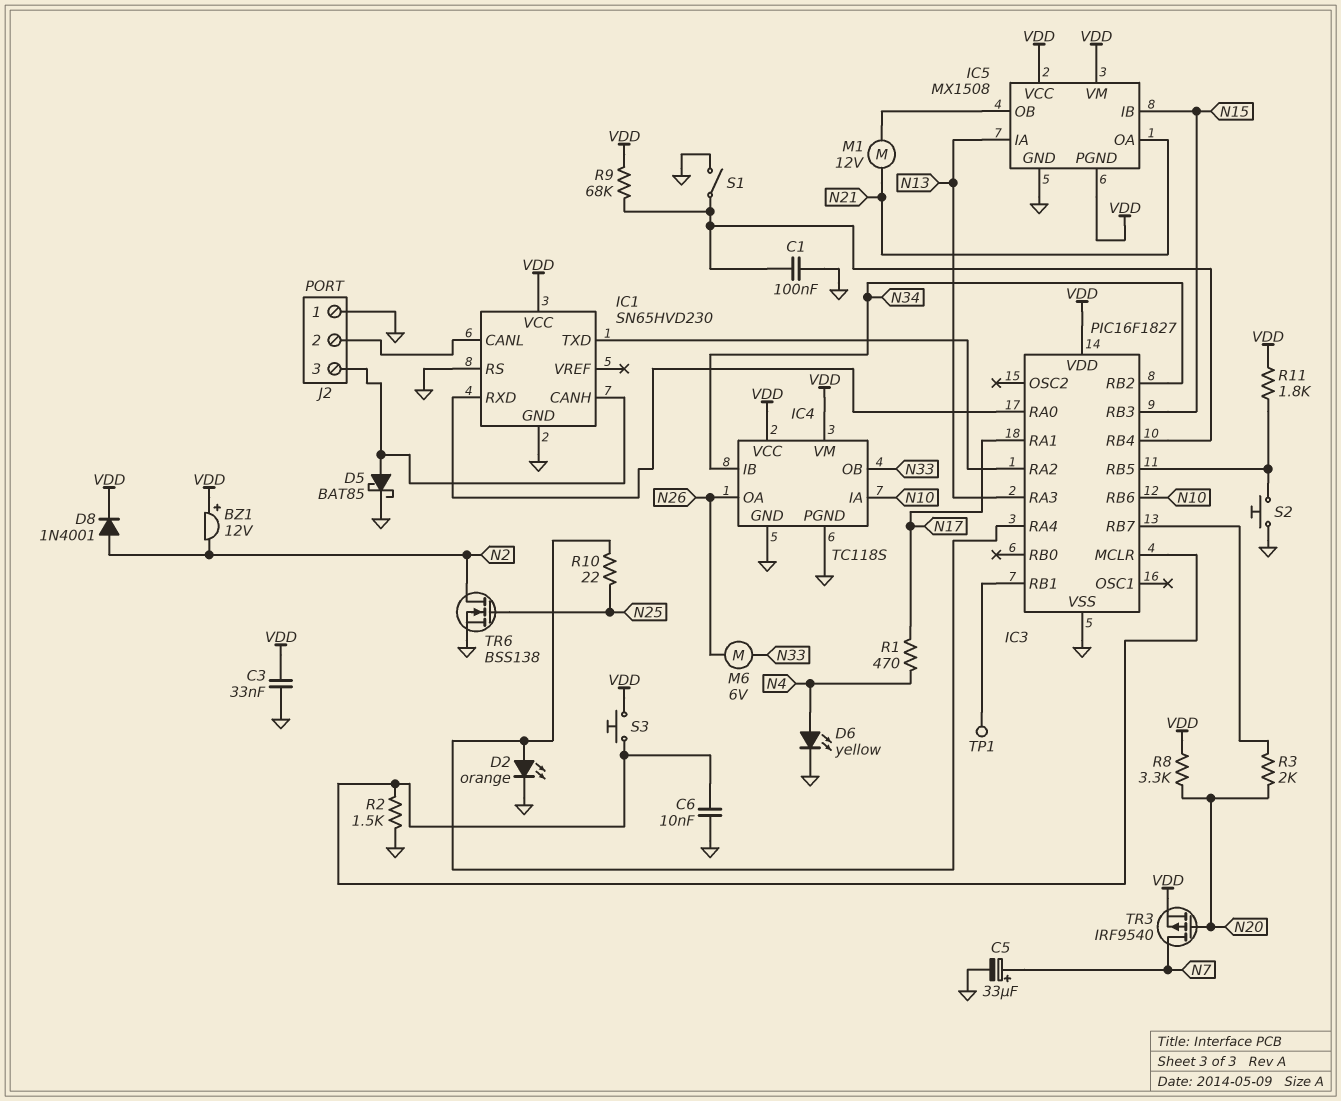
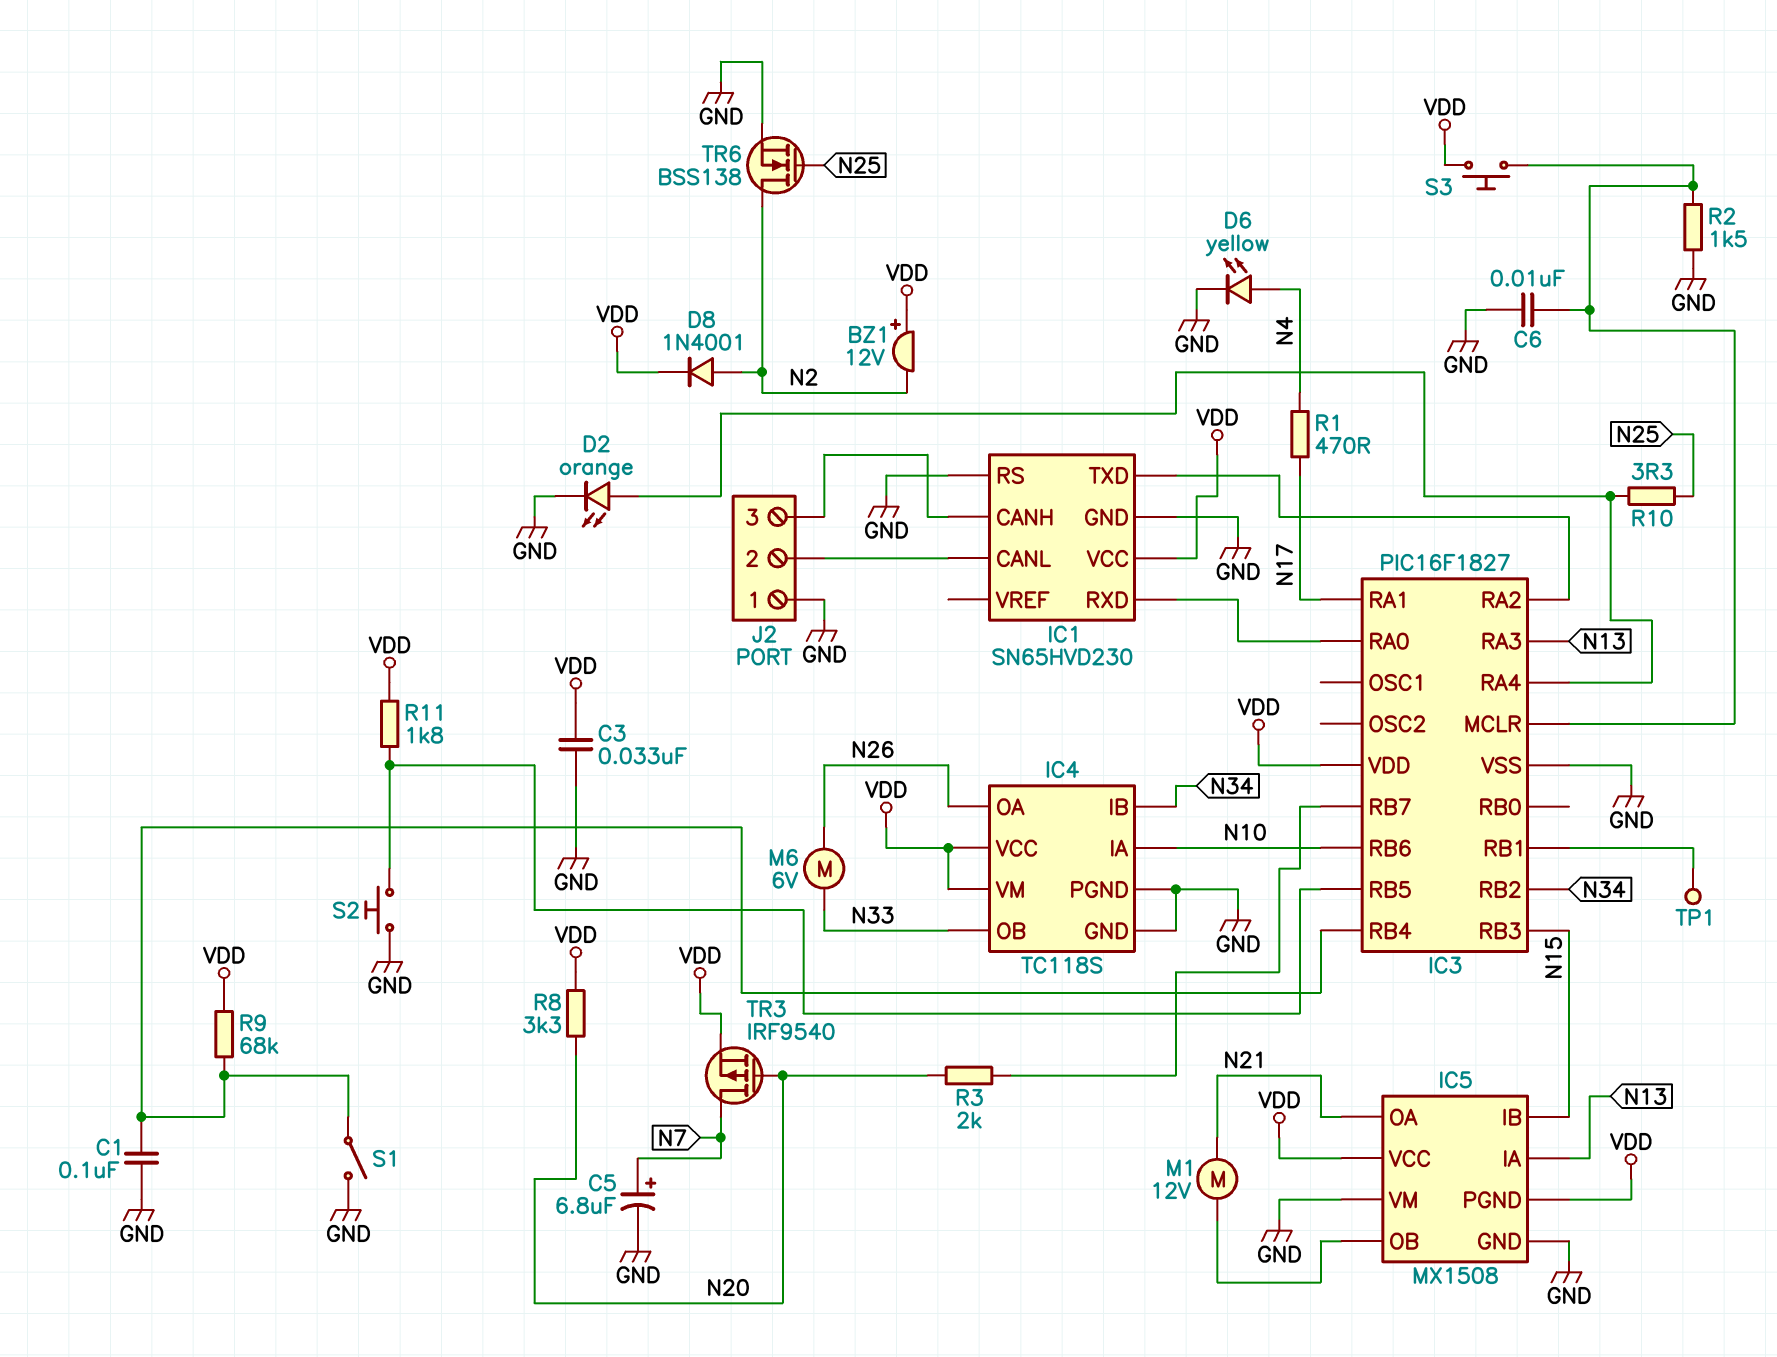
C5: 33uF (plus N7, minus GND) -> 6.8uF (plus N7, minus GND)
D5: schottky BAT85 (A IC1/CANH, K GND) -> none
IC5 pin VM: VDD -> GND
R10: 22 (IC3/RA4, N25) -> 3.3 (IC3/RA4, N25)

